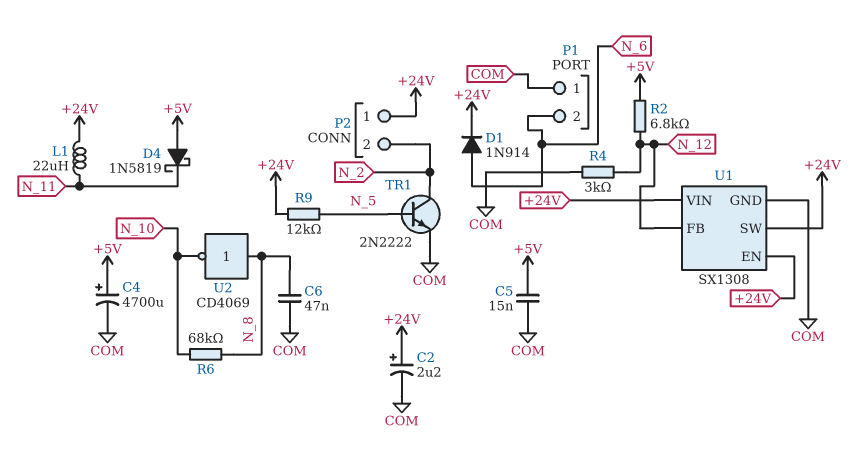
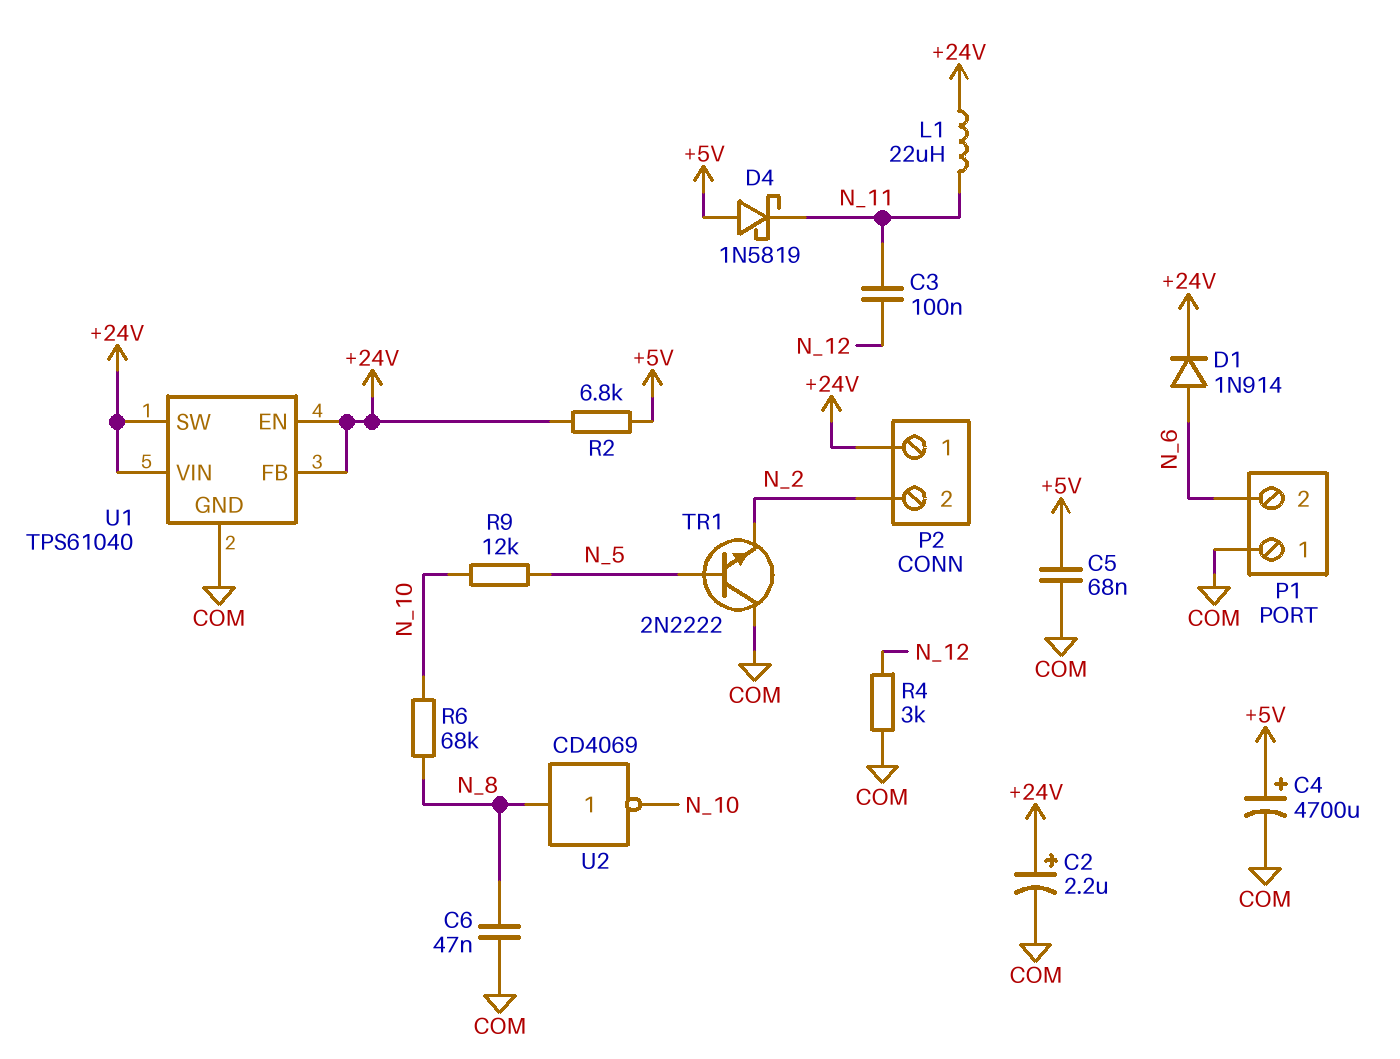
C3: none -> 100nF (N_11, N_12)
C5: 15nF (+5V, COM) -> 68nF (+5V, COM)
R2: 6.8k (+5V, N_12) -> 6.8k (+5V, +24V)
R9: 12k (+24V, N_5) -> 12k (N_5, N_10)
TR1: NPN 2N2222 (B N_5, C N_2, E COM) -> NPN 2N2222 (B N_5, C COM, E N_2)
U1: SX1308 -> TPS61040
U1 pin FB: N_12 -> +24V

